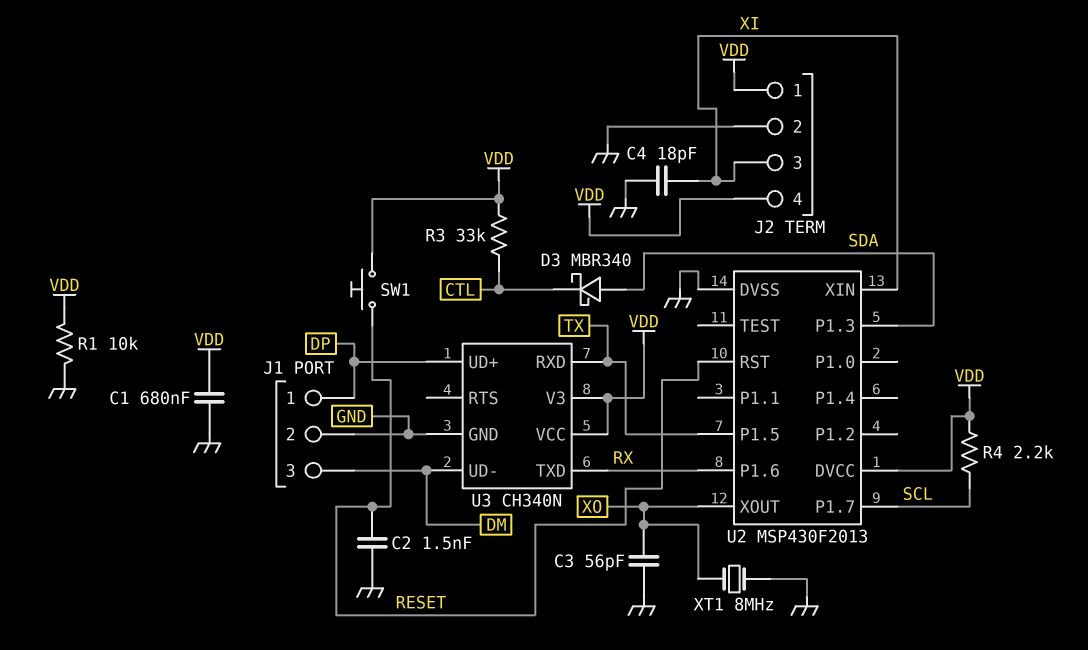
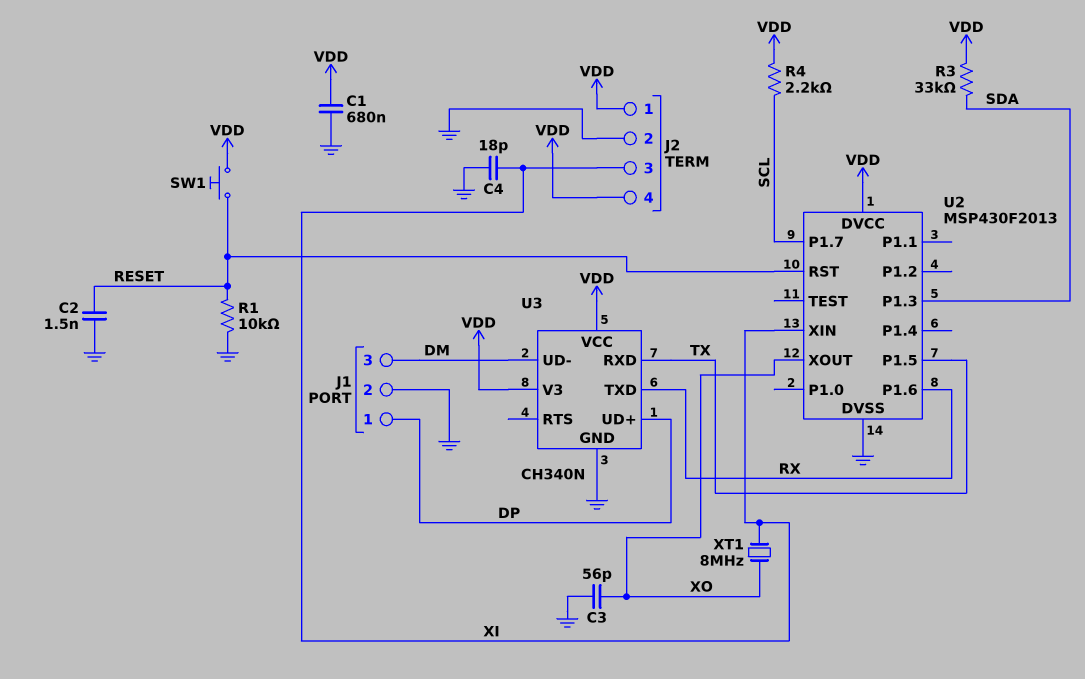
D3: schottky MBR340 (A SDA, K CTL) -> none
R1: 10k (GND, VDD) -> 10k (GND, RESET)
R3: 33k (CTL, VDD) -> 33k (SDA, VDD)
XT1: 8MHz (GND, XO) -> 8MHz (XI, XO)

